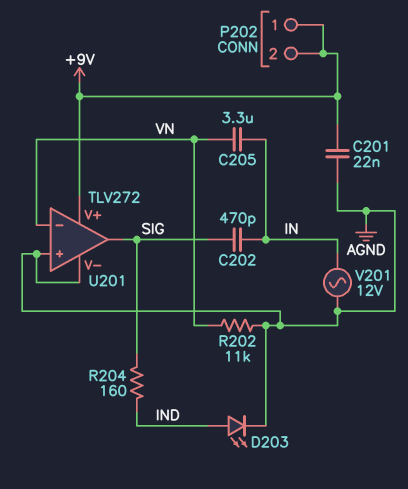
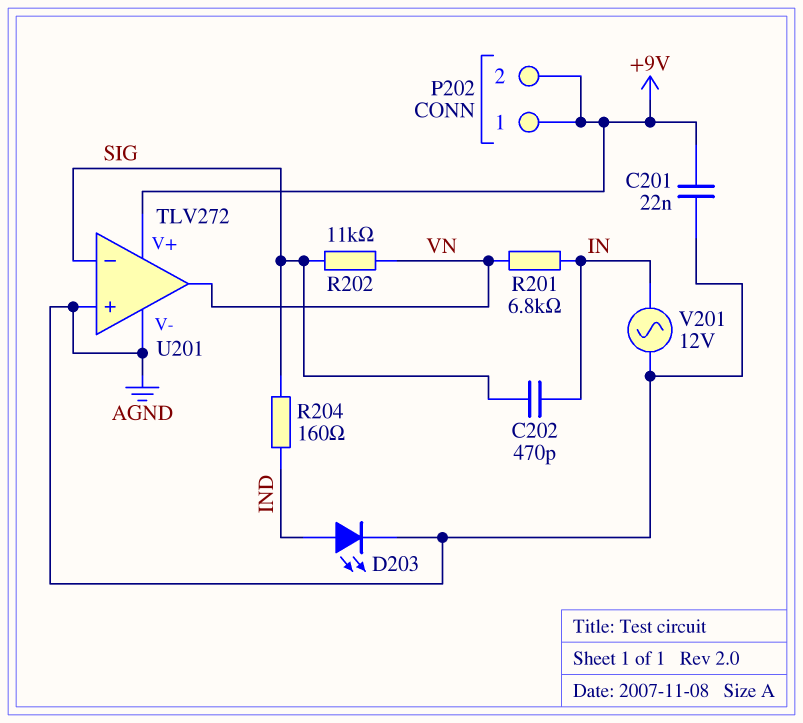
C205: 3.3uF (IN, VN) -> none
R201: none -> 6.8k (IN, VN)
R202: 11k (AGND, VN) -> 11k (SIG, VN)
U201 pin in-: VN -> SIG
U201 pin out: SIG -> VN

